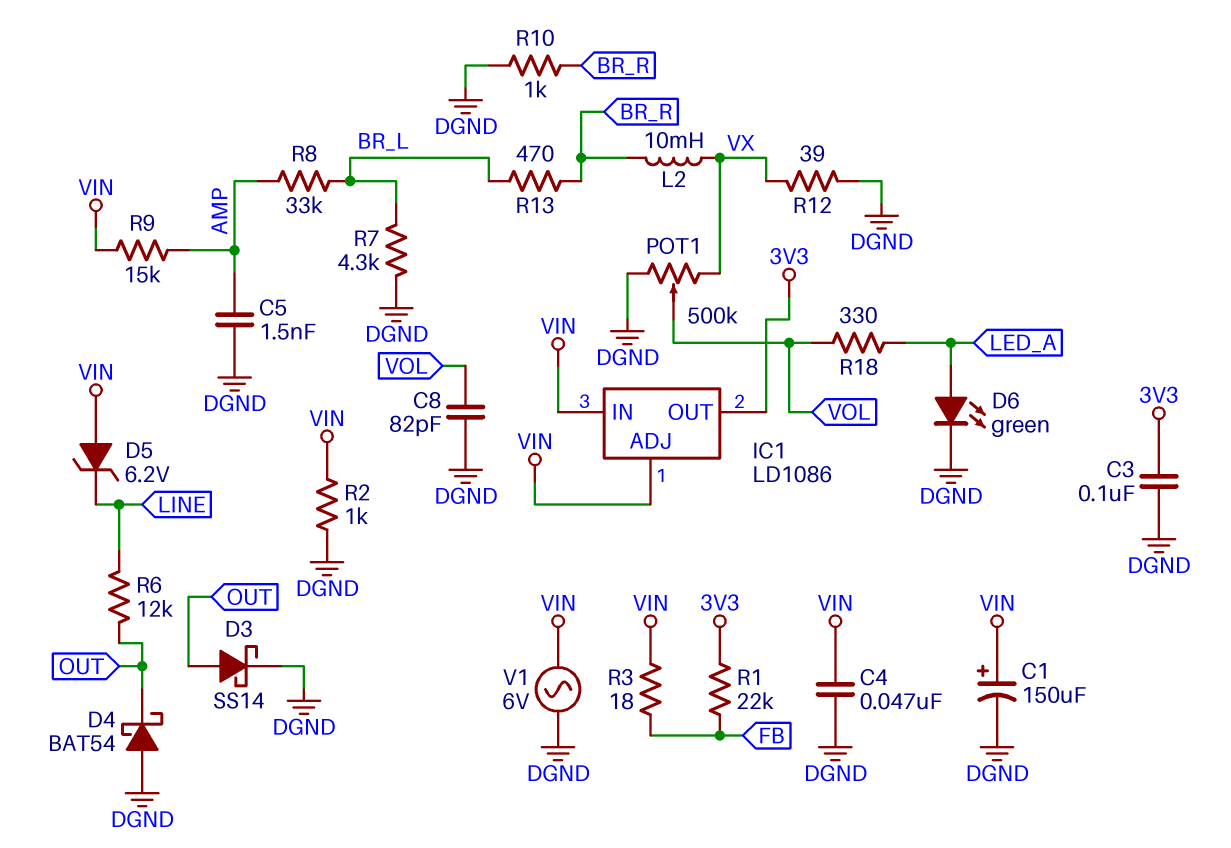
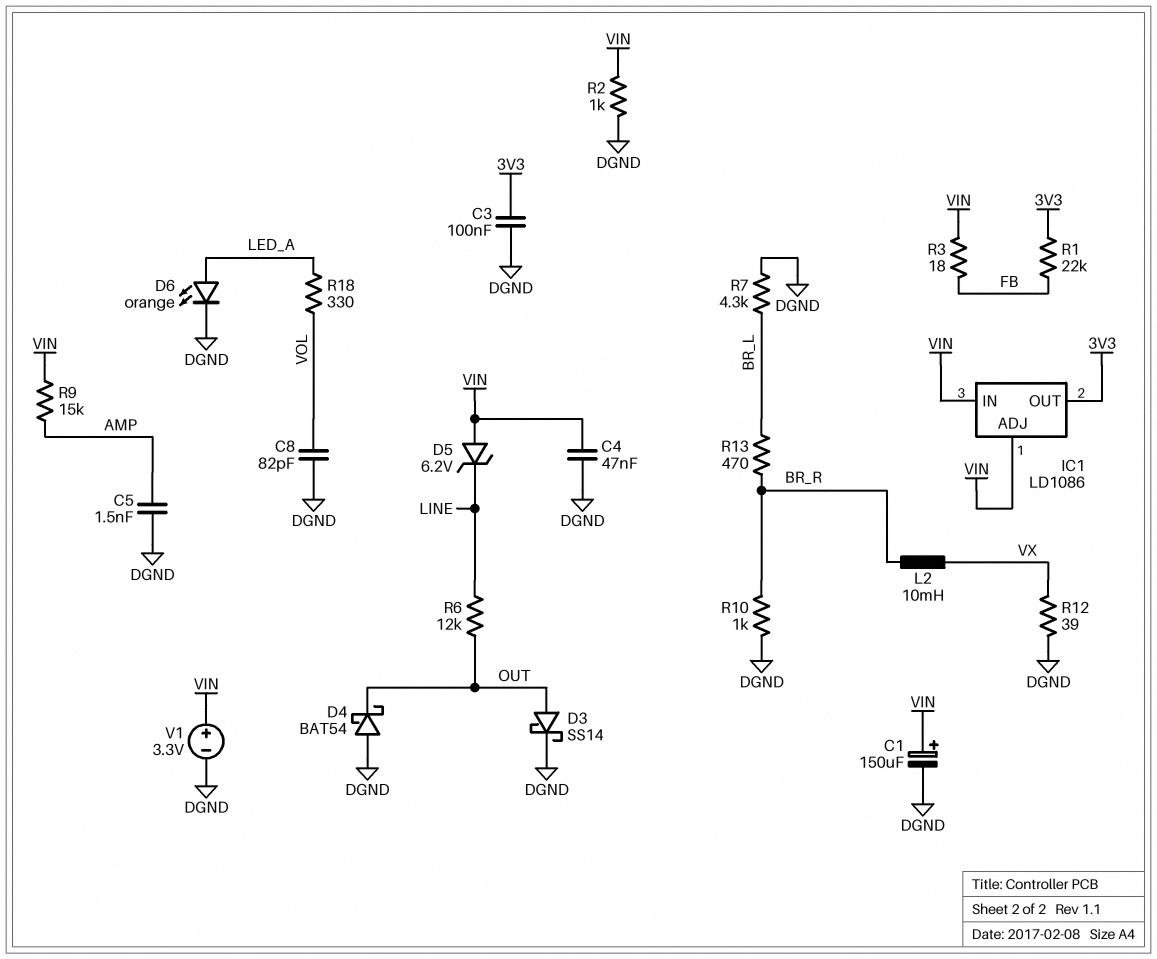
D6: LED green (A LED_A, K DGND) -> LED orange (A LED_A, K DGND)
POT1: 500k (DGND, VX, wiper VOL) -> none
R8: 33k (AMP, BR_L) -> none
V1: AC 6V (DGND, VIN) -> 3.3V (plus VIN, minus DGND)

